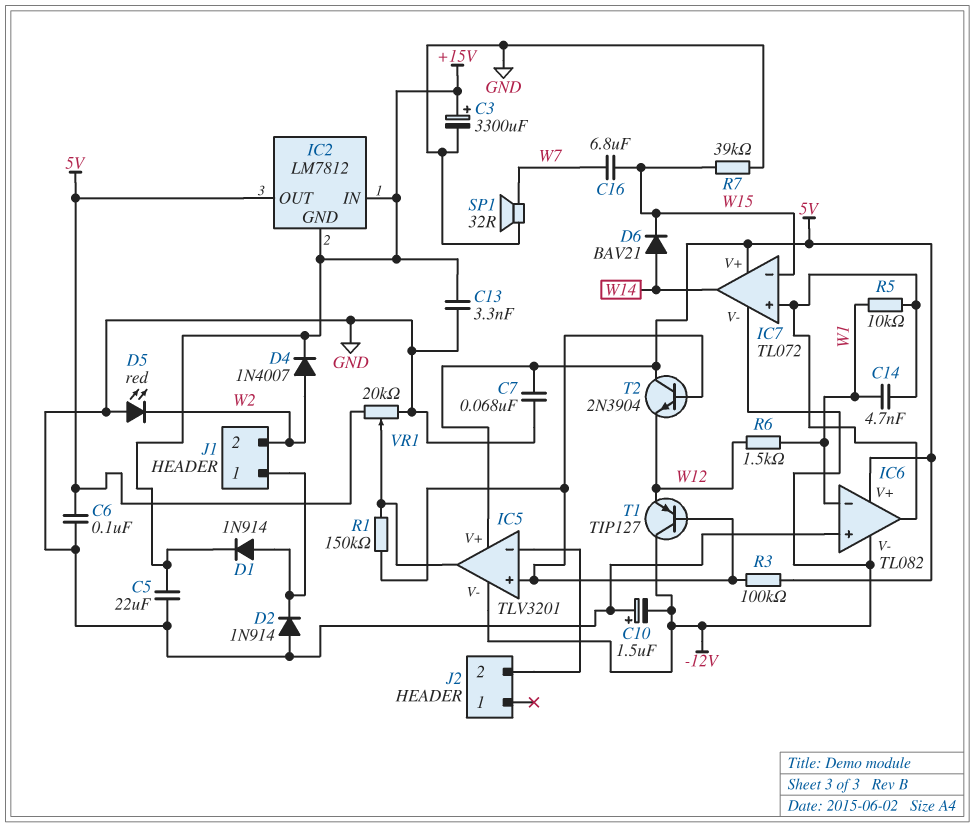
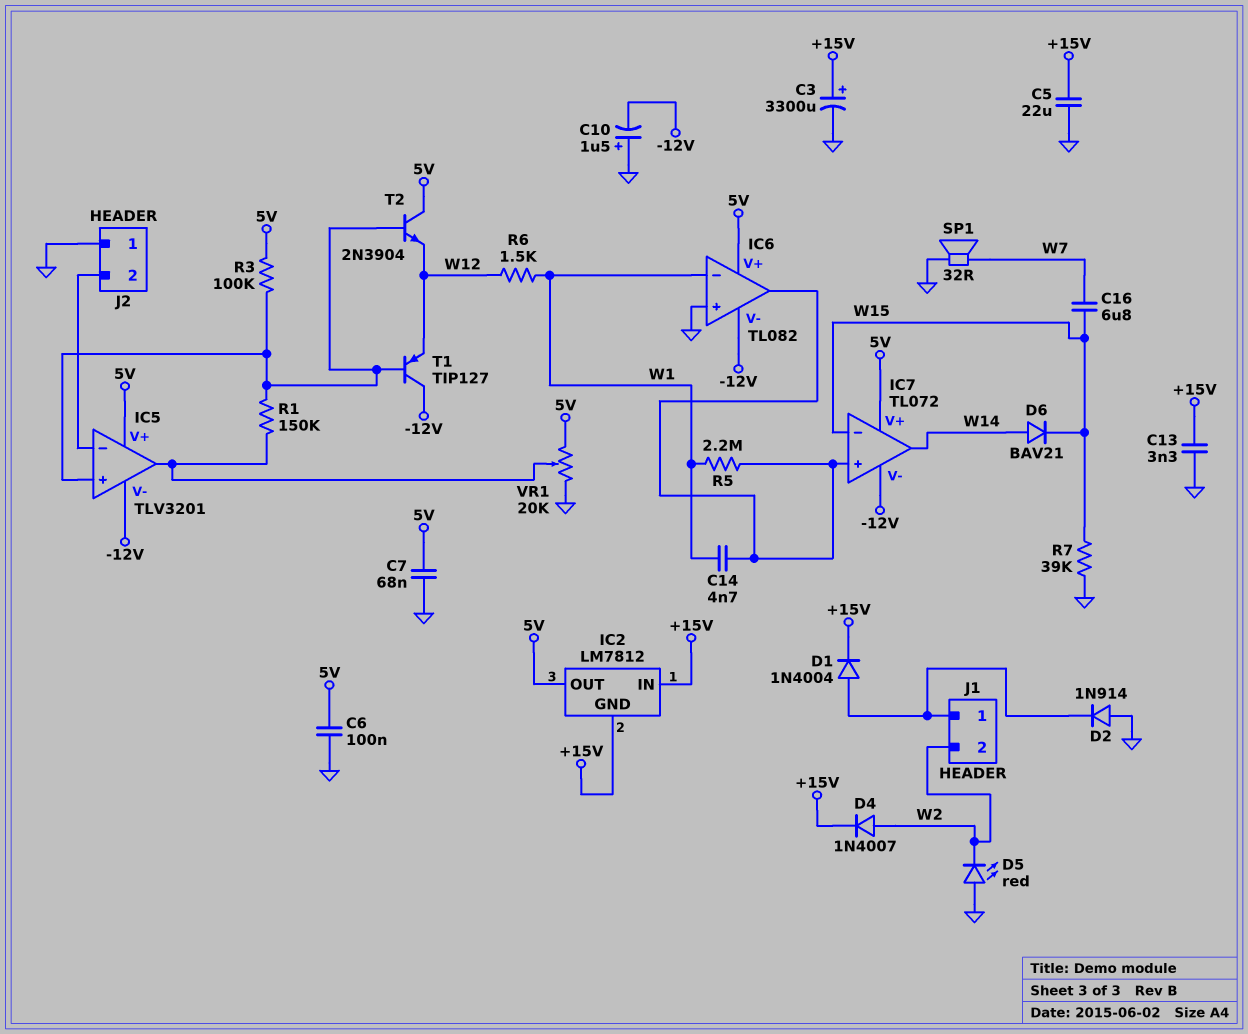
D1: diode 1N914 (A J1/1, K +15V) -> diode 1N4004 (A J1/1, K +15V)
J2 pin 1: none -> GND
R5: 10k (IC6/out, W1) -> 2.2M (IC6/out, W1)

